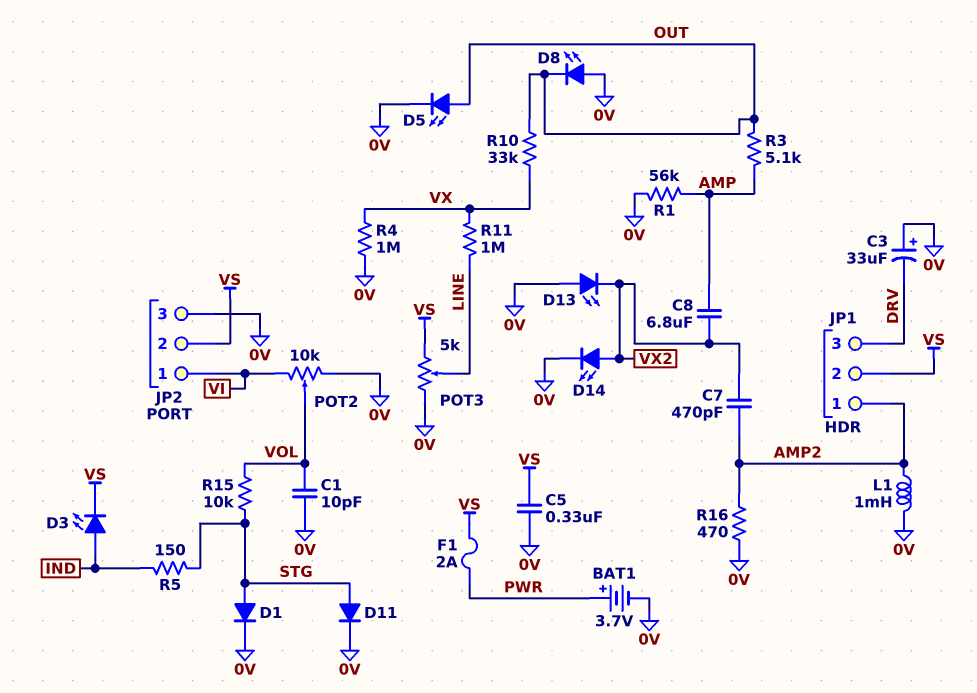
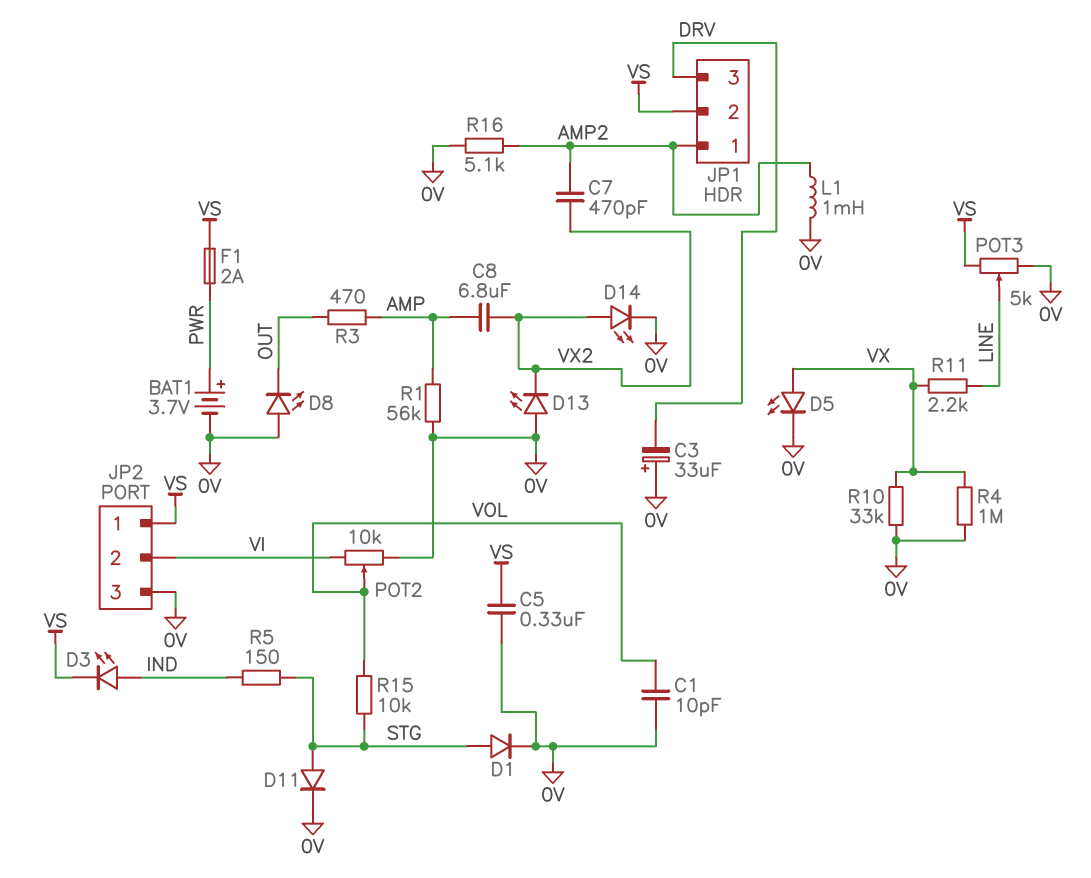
D5: LED (A OUT, K 0V) -> LED (A VX, K 0V)
JP2 pin 1: VI -> VS
JP2 pin 2: VS -> VI
R3: 5.1k (AMP, OUT) -> 470 (AMP, OUT)
R10: 33k (OUT, VX) -> 33k (0V, VX)
R11: 1M (LINE, VX) -> 2.2k (LINE, VX)
R16: 470 (0V, AMP2) -> 5.1k (0V, AMP2)

